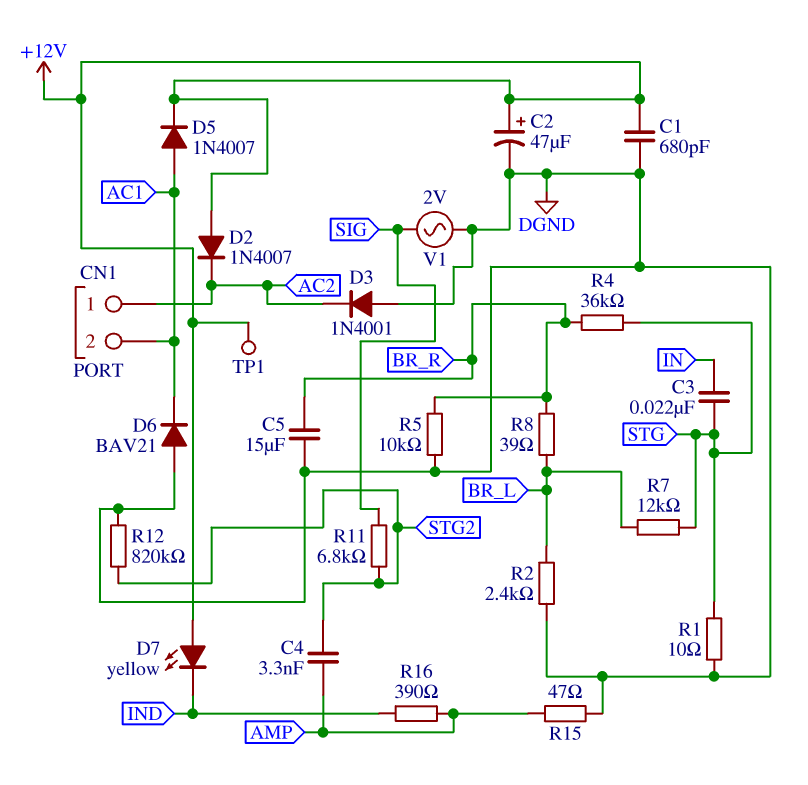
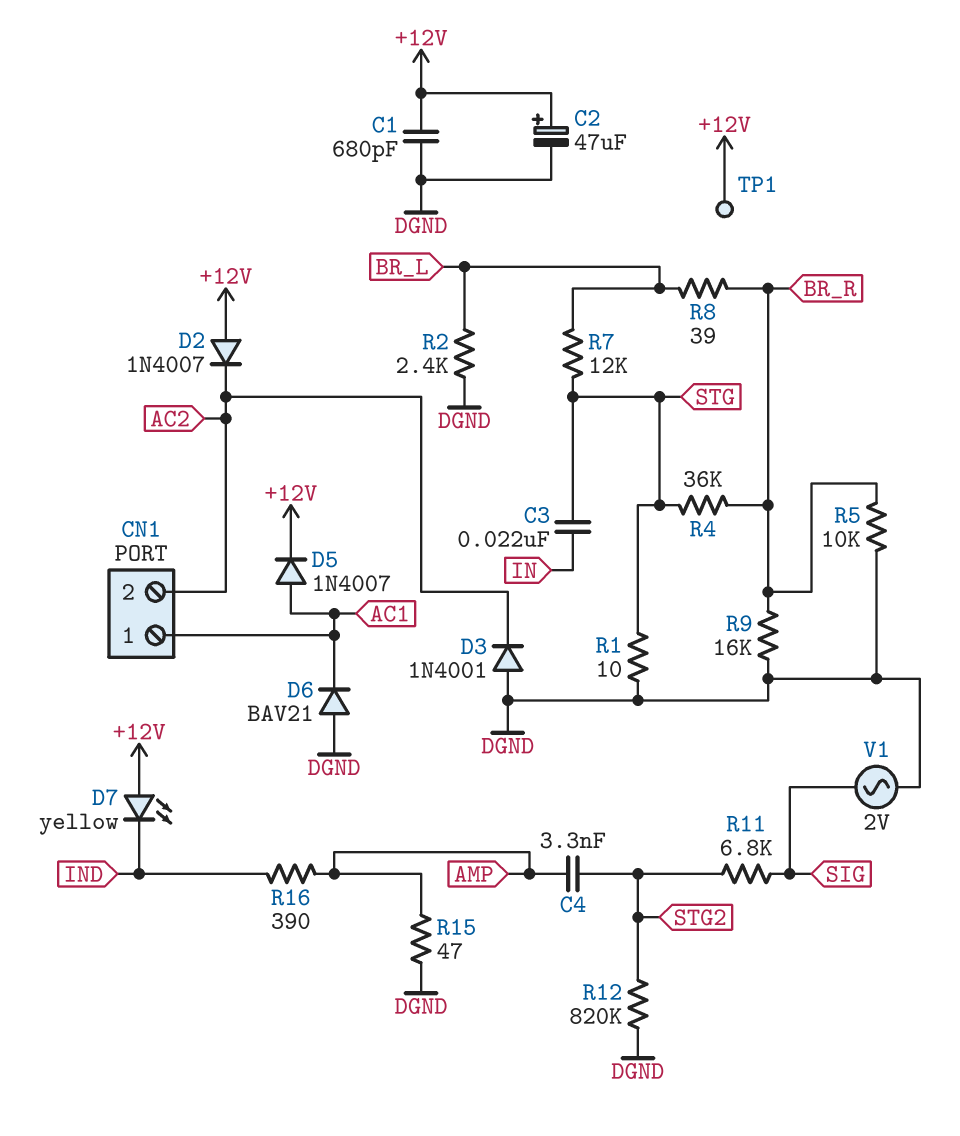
C5: 15uF (BR_R, DGND) -> none
CN1 pin 1: AC2 -> AC1
CN1 pin 2: AC1 -> AC2
R9: none -> 16k (BR_R, DGND)

